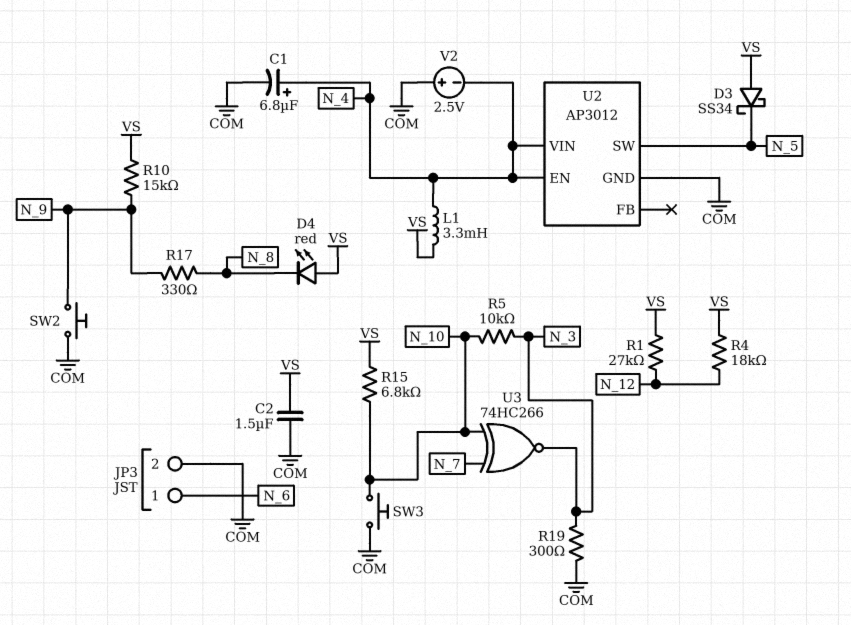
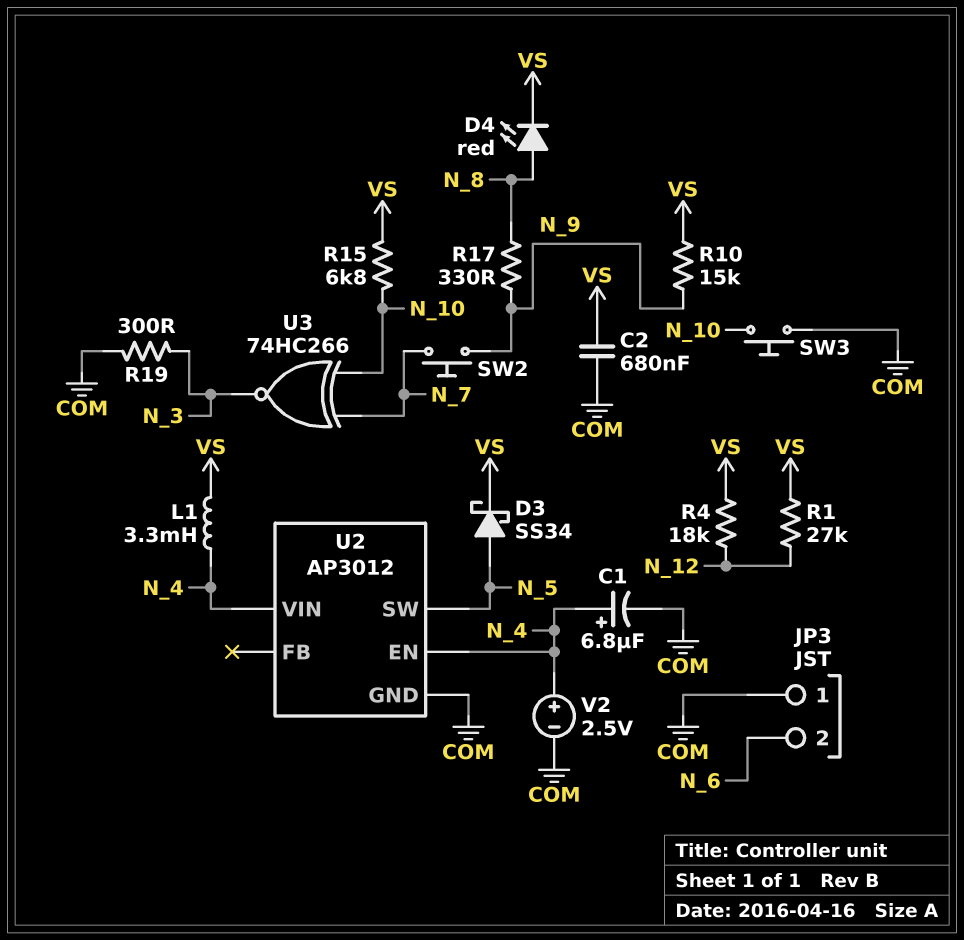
C2: 1.5uF (COM, VS) -> 680nF (COM, VS)
D3: schottky SS34 (A VS, K N_5) -> schottky SS34 (A N_5, K VS)
D4: LED red (A VS, K N_8) -> LED red (A N_8, K VS)
JP3 pin 1: N_6 -> COM
JP3 pin 2: COM -> N_6
R5: 10k (N_3, N_10) -> none
SW2: button (COM, N_9) -> button (N_7, N_9)
V2: 2.5V (plus COM, minus N_4) -> 2.5V (plus N_4, minus COM)

